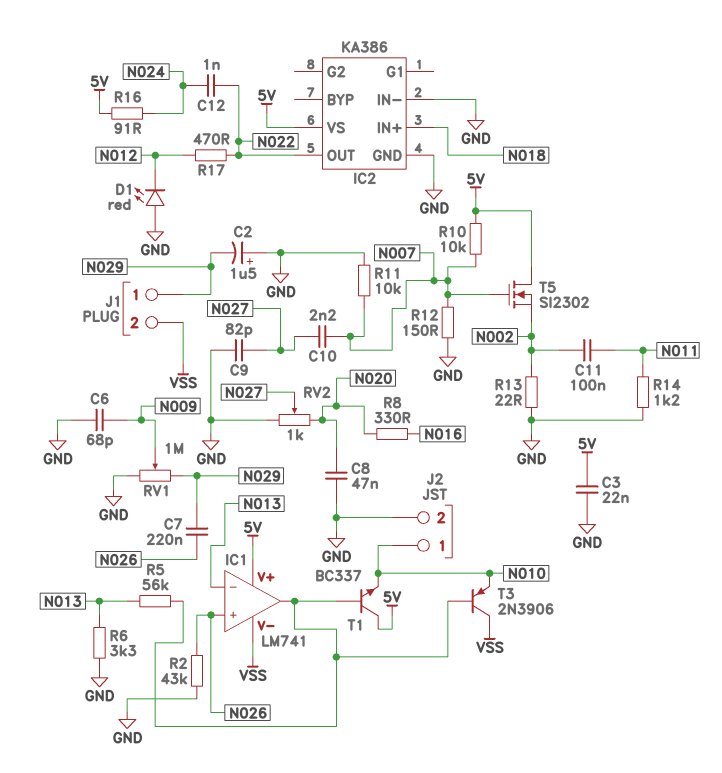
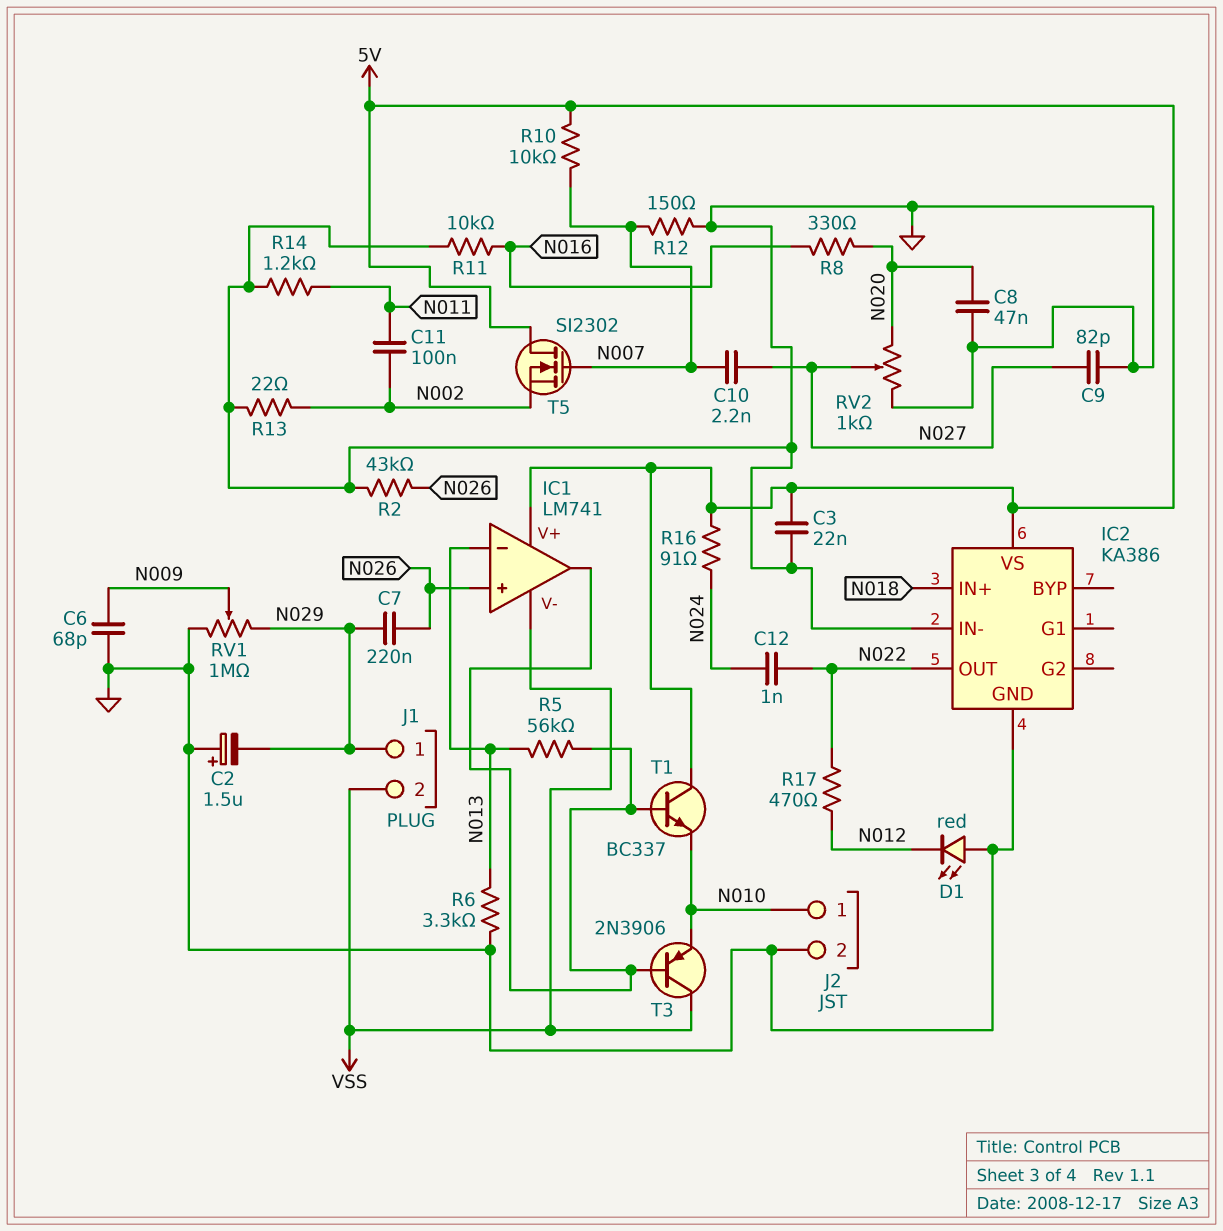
R11: 10k (GND, N007) -> 10k (GND, N016)

